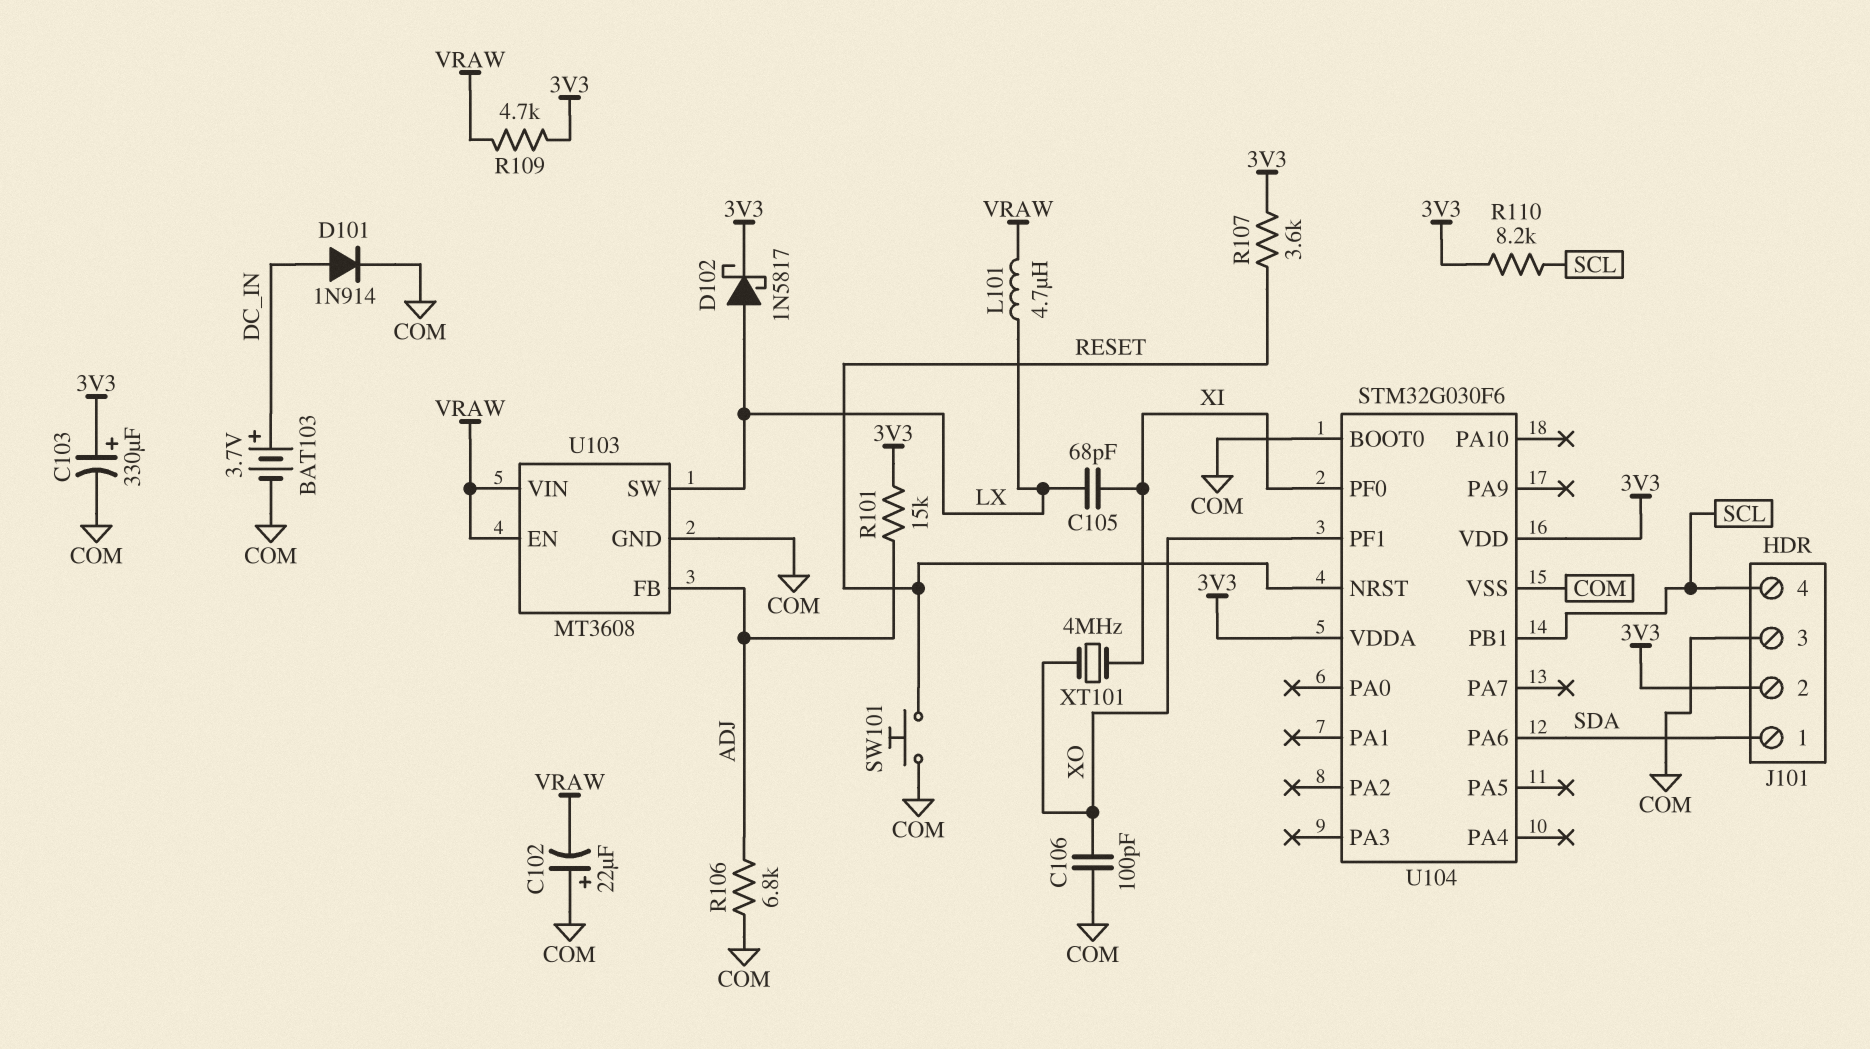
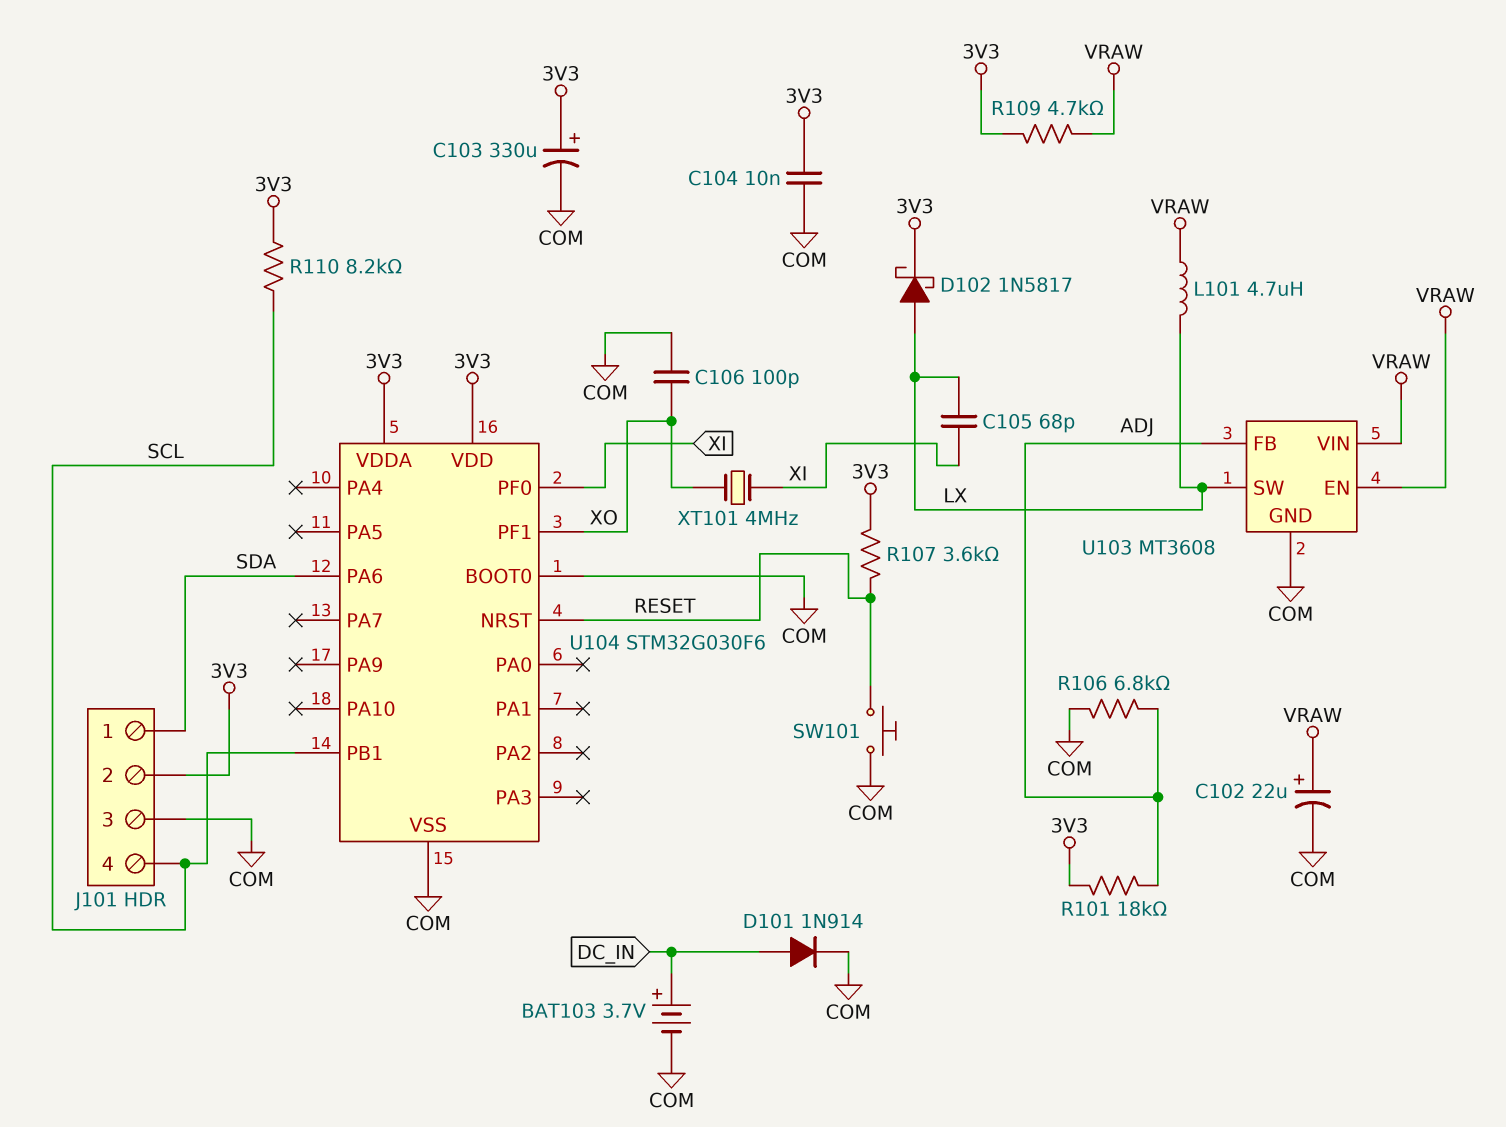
C102: 22uF (plus COM, minus VRAW) -> 22uF (plus VRAW, minus COM)
C104: none -> 10nF (3V3, COM)
R101: 15k (3V3, ADJ) -> 18k (3V3, ADJ)

